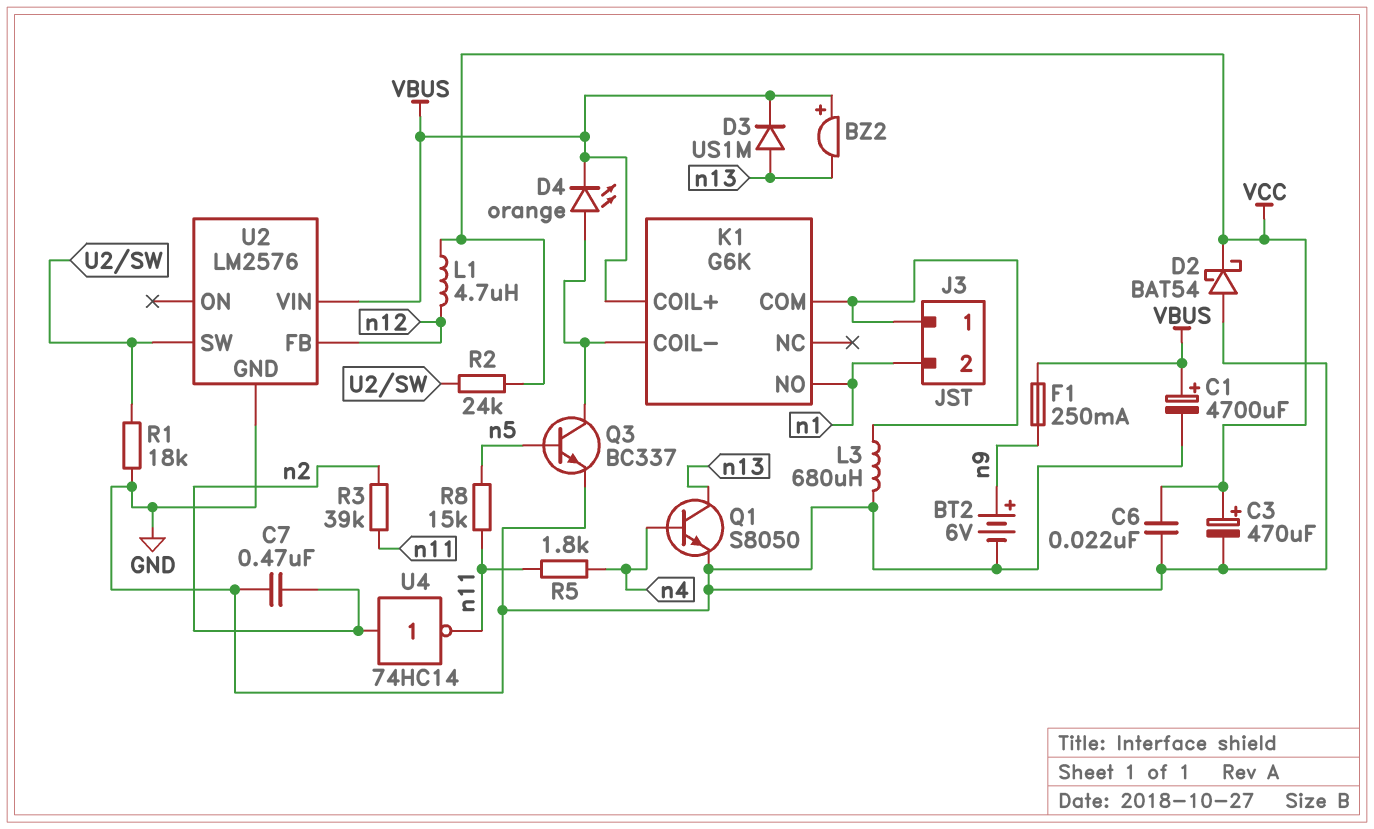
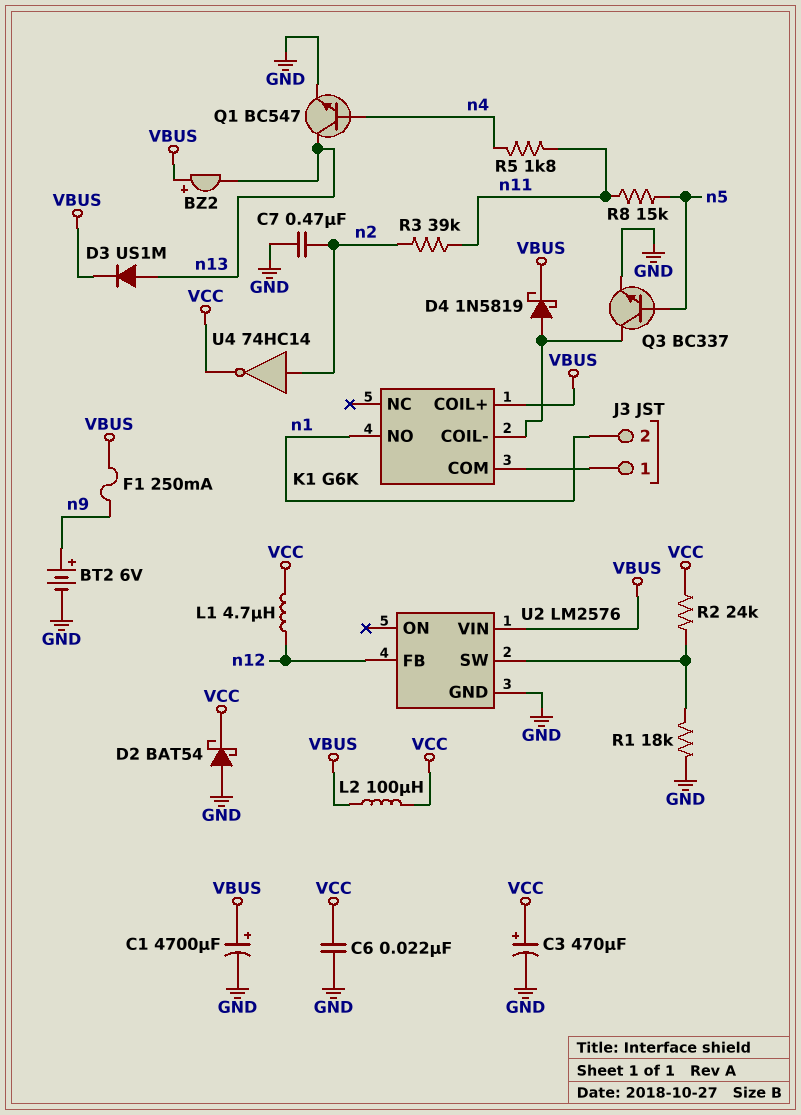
D4: LED orange (A K1/COIL-, K VBUS) -> schottky 1N5819 (A K1/COIL-, K VBUS)
L2: none -> 100uH (VBUS, VCC)
L3: 680uH (GND, J3/1) -> none
Q1: NPN S8050 (B n4, C n13, E GND) -> NPN BC547 (B n4, C n13, E GND)
U4: NOT 74HC14 (in n2, out n11) -> NOT 74HC14 (in n2, out VCC)

